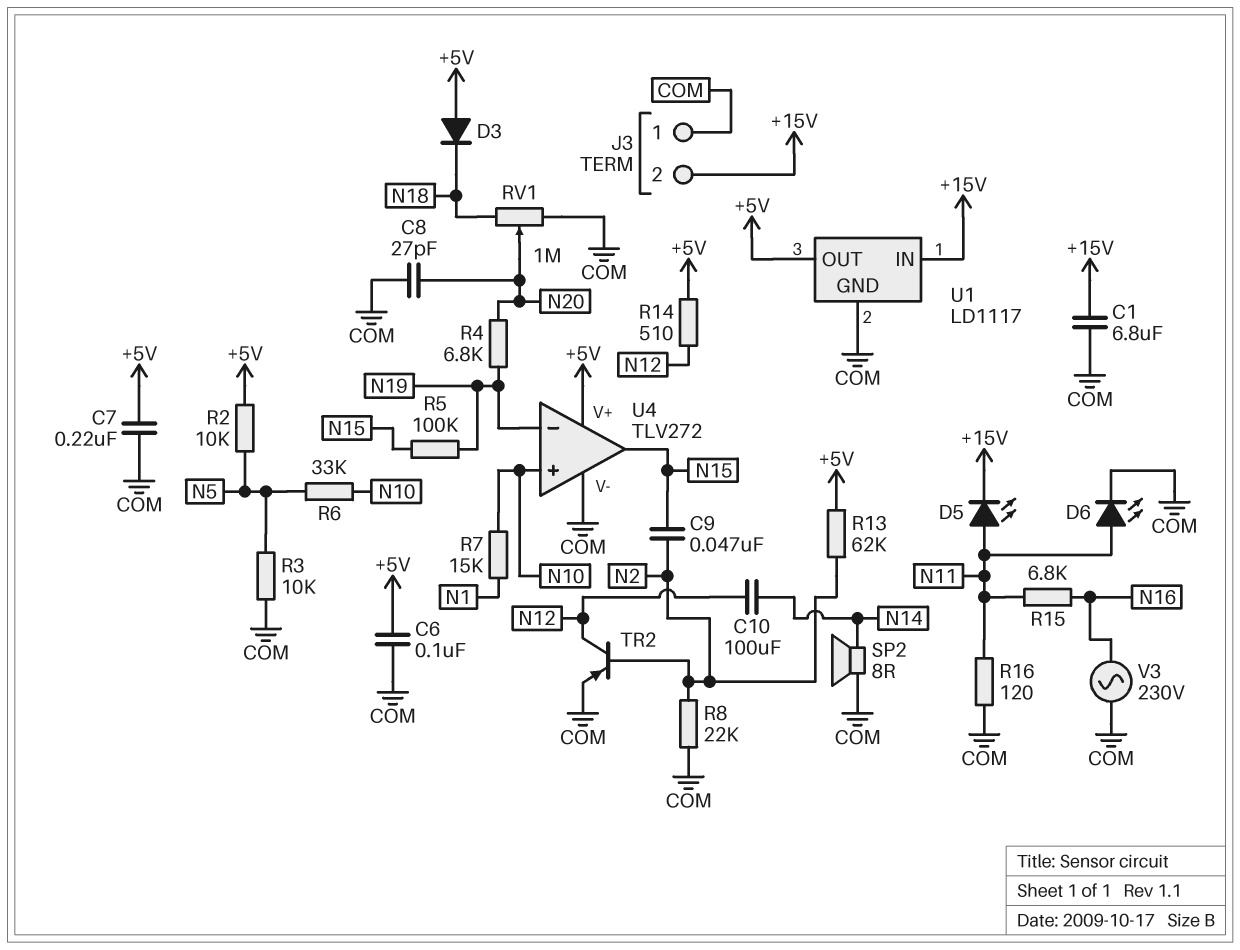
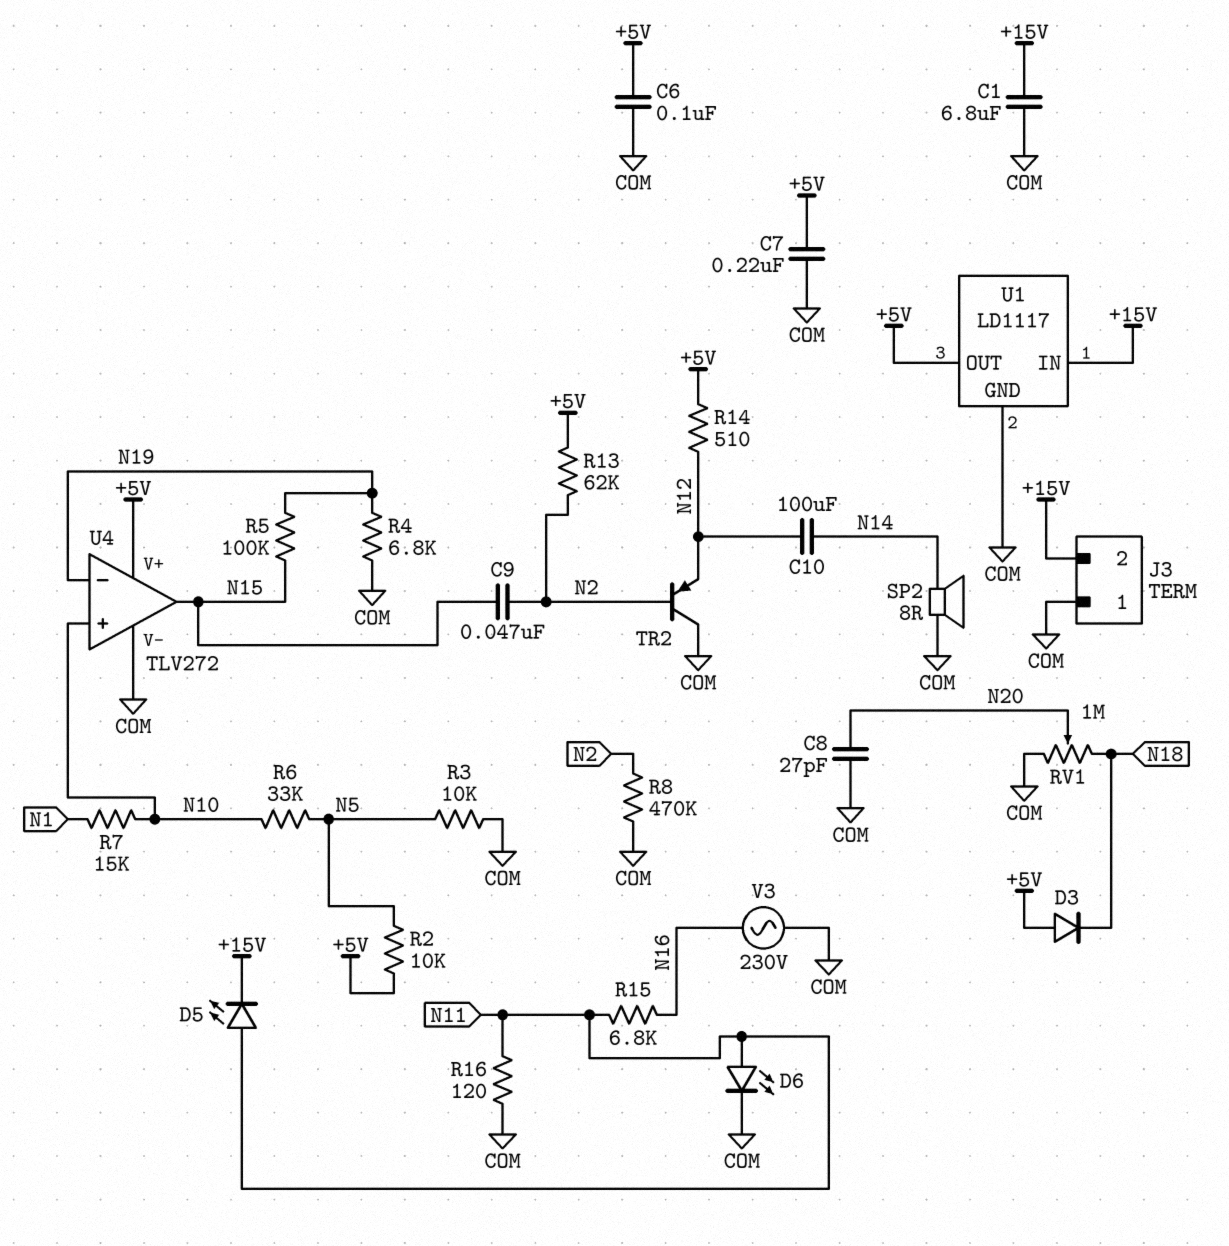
R4: 6.8k (N19, N20) -> 6.8k (COM, N19)
R8: 22k (COM, N2) -> 470k (COM, N2)
TR2: PNP (B N2, C N12, E COM) -> PNP (B N2, C COM, E N12)

